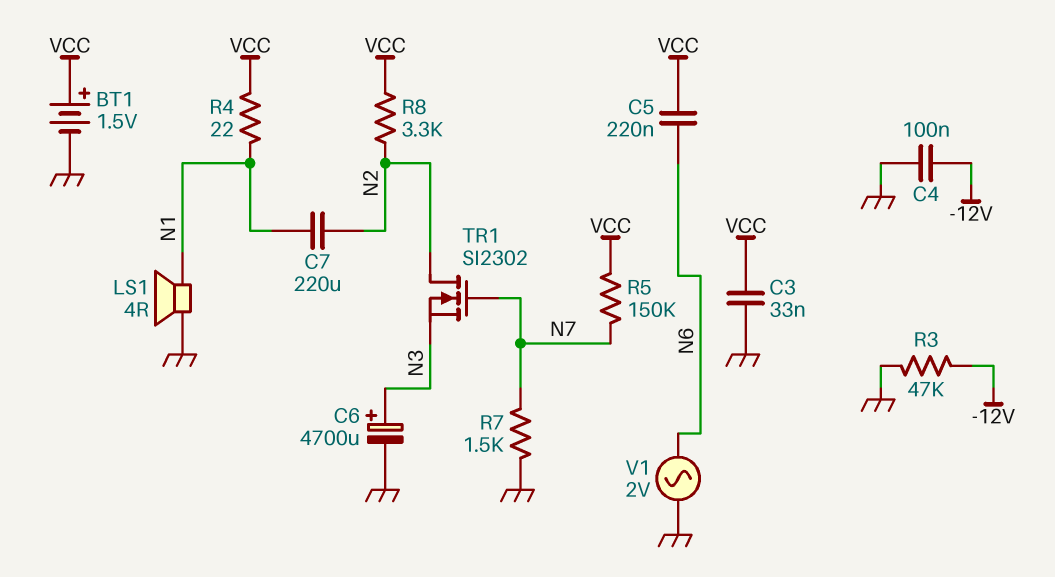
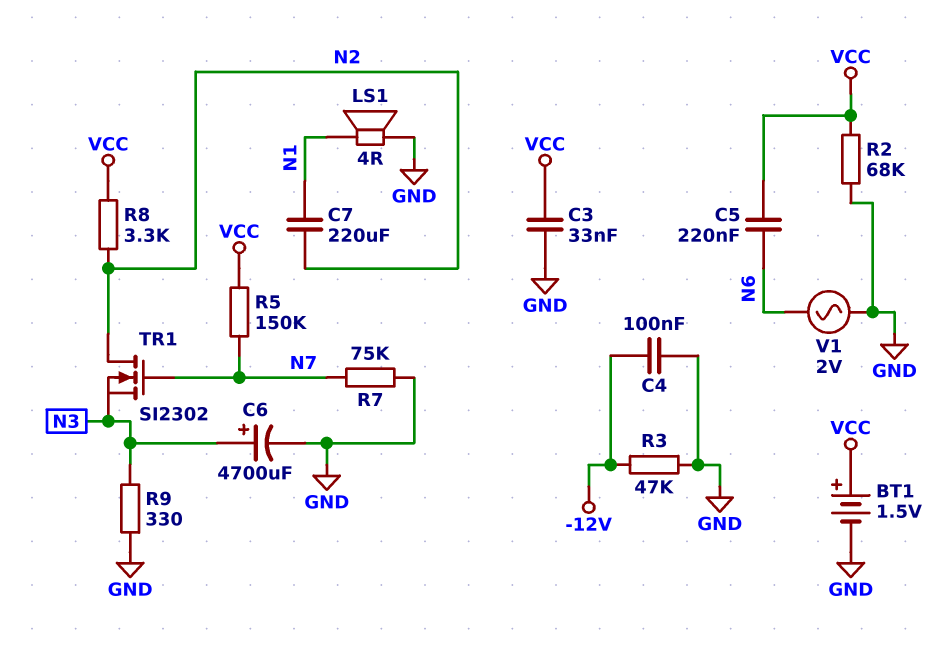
R2: none -> 68k (GND, VCC)
R4: 22 (N1, VCC) -> none
R7: 1.5k (GND, N7) -> 75k (GND, N7)
R9: none -> 330 (GND, N3)

